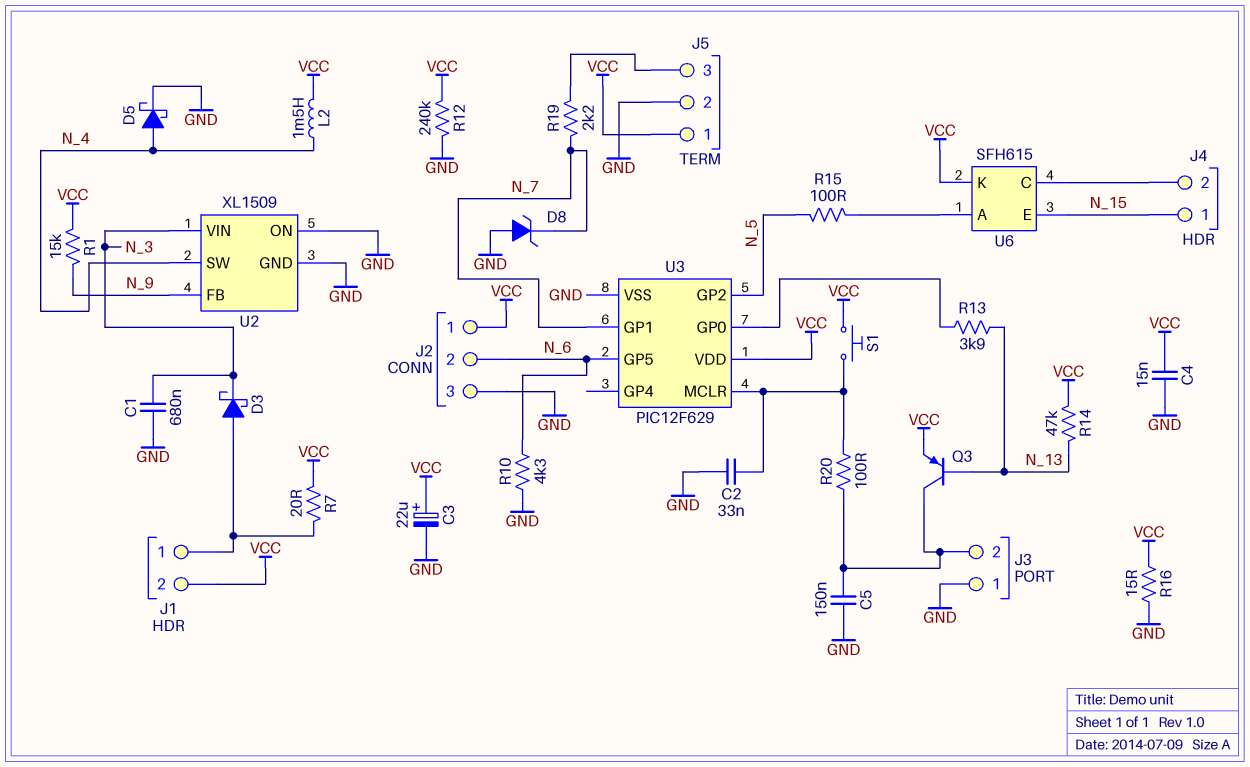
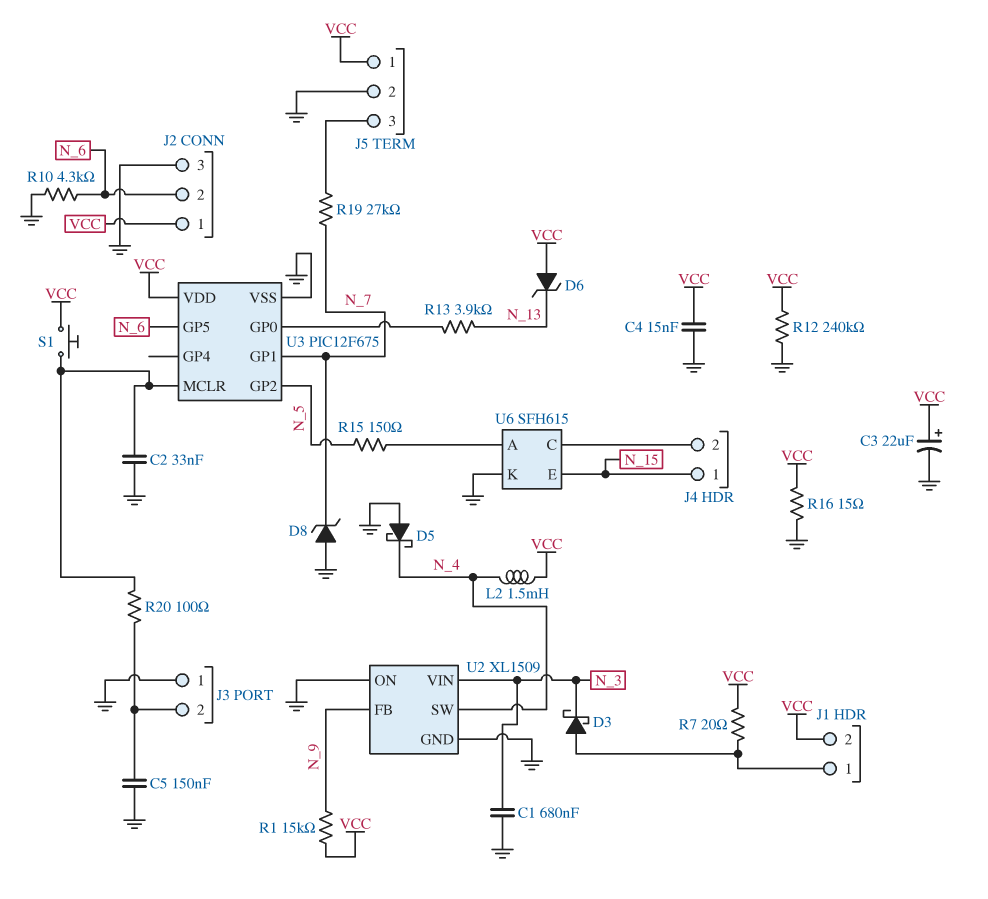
D5: schottky (A N_4, K GND) -> schottky (A GND, K N_4)
D6: none -> zener (A VCC, K N_13)
Q3: PNP (B N_13, C J3/2, E VCC) -> none
R14: 47k (N_13, VCC) -> none
R15: 100 (N_5, U6/A) -> 150 (N_5, U6/A)
R19: 2.2k (J5/3, N_7) -> 27k (J5/3, N_7)
U3: PIC12F629 -> PIC12F675
U6 pin K: VCC -> GND

